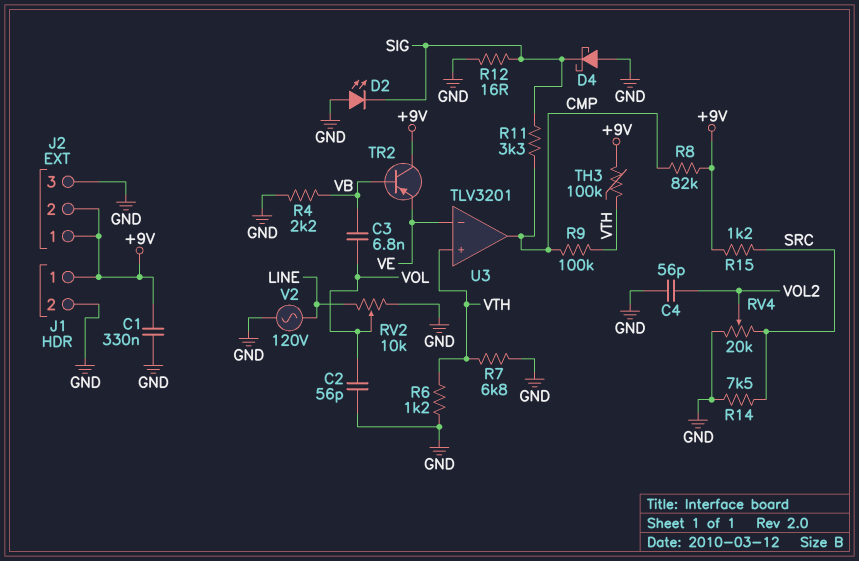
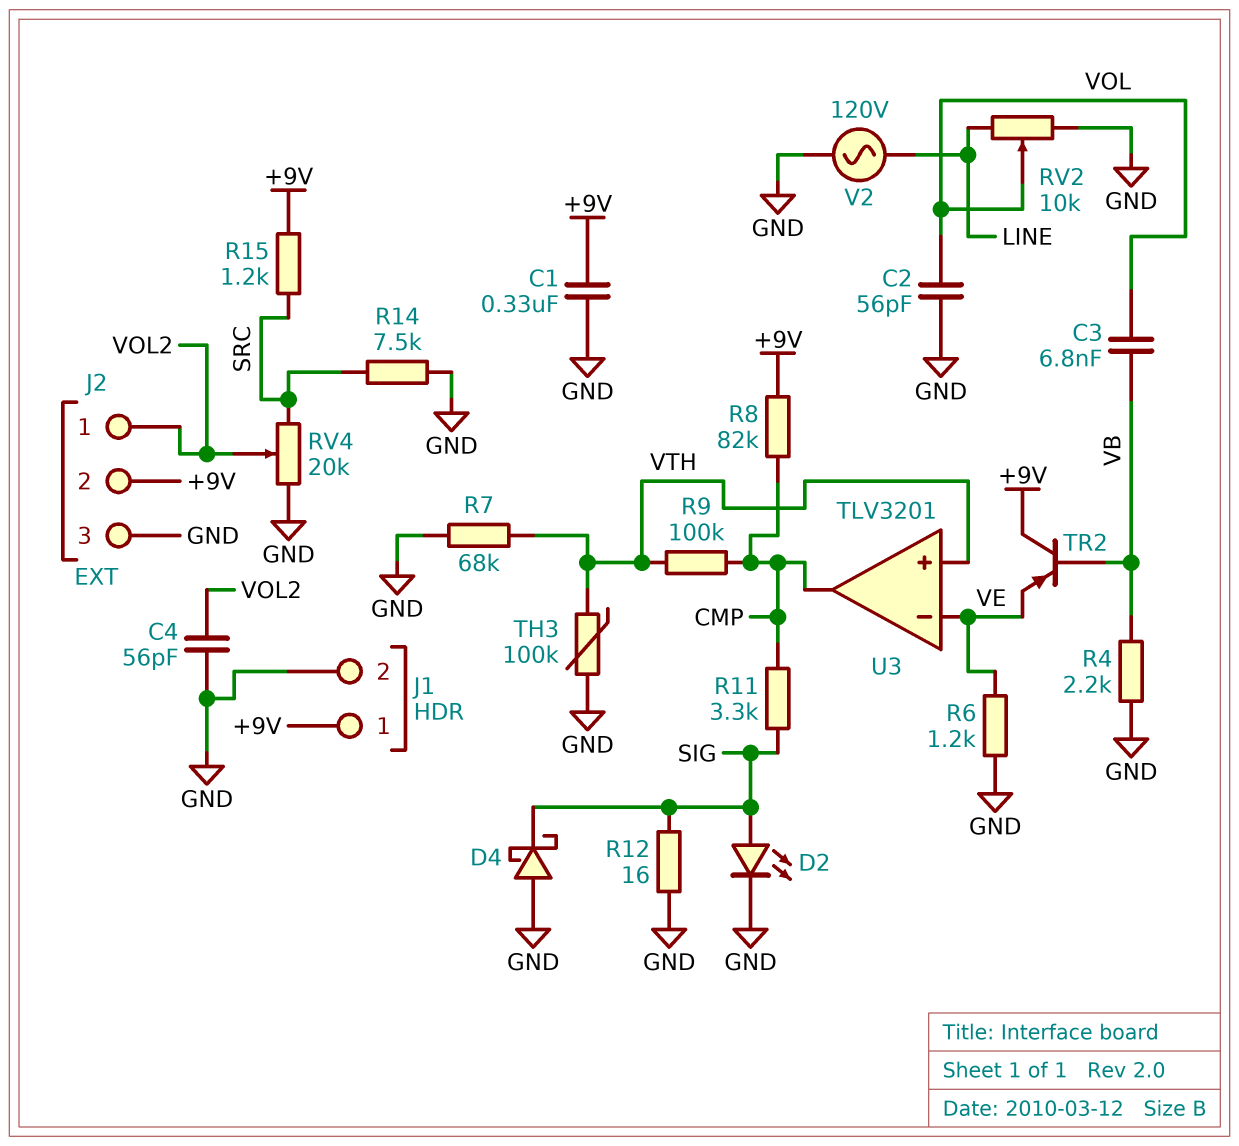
D2: LED (A GND, K SIG) -> LED (A SIG, K GND)
J2 pin 1: +9V -> VOL2
R6: 1.2k (GND, VTH) -> 1.2k (GND, VE)
R7: 6.8k (GND, VTH) -> 68k (GND, VTH)
TH3: 100k (+9V, VTH) -> 100k (GND, VTH)

